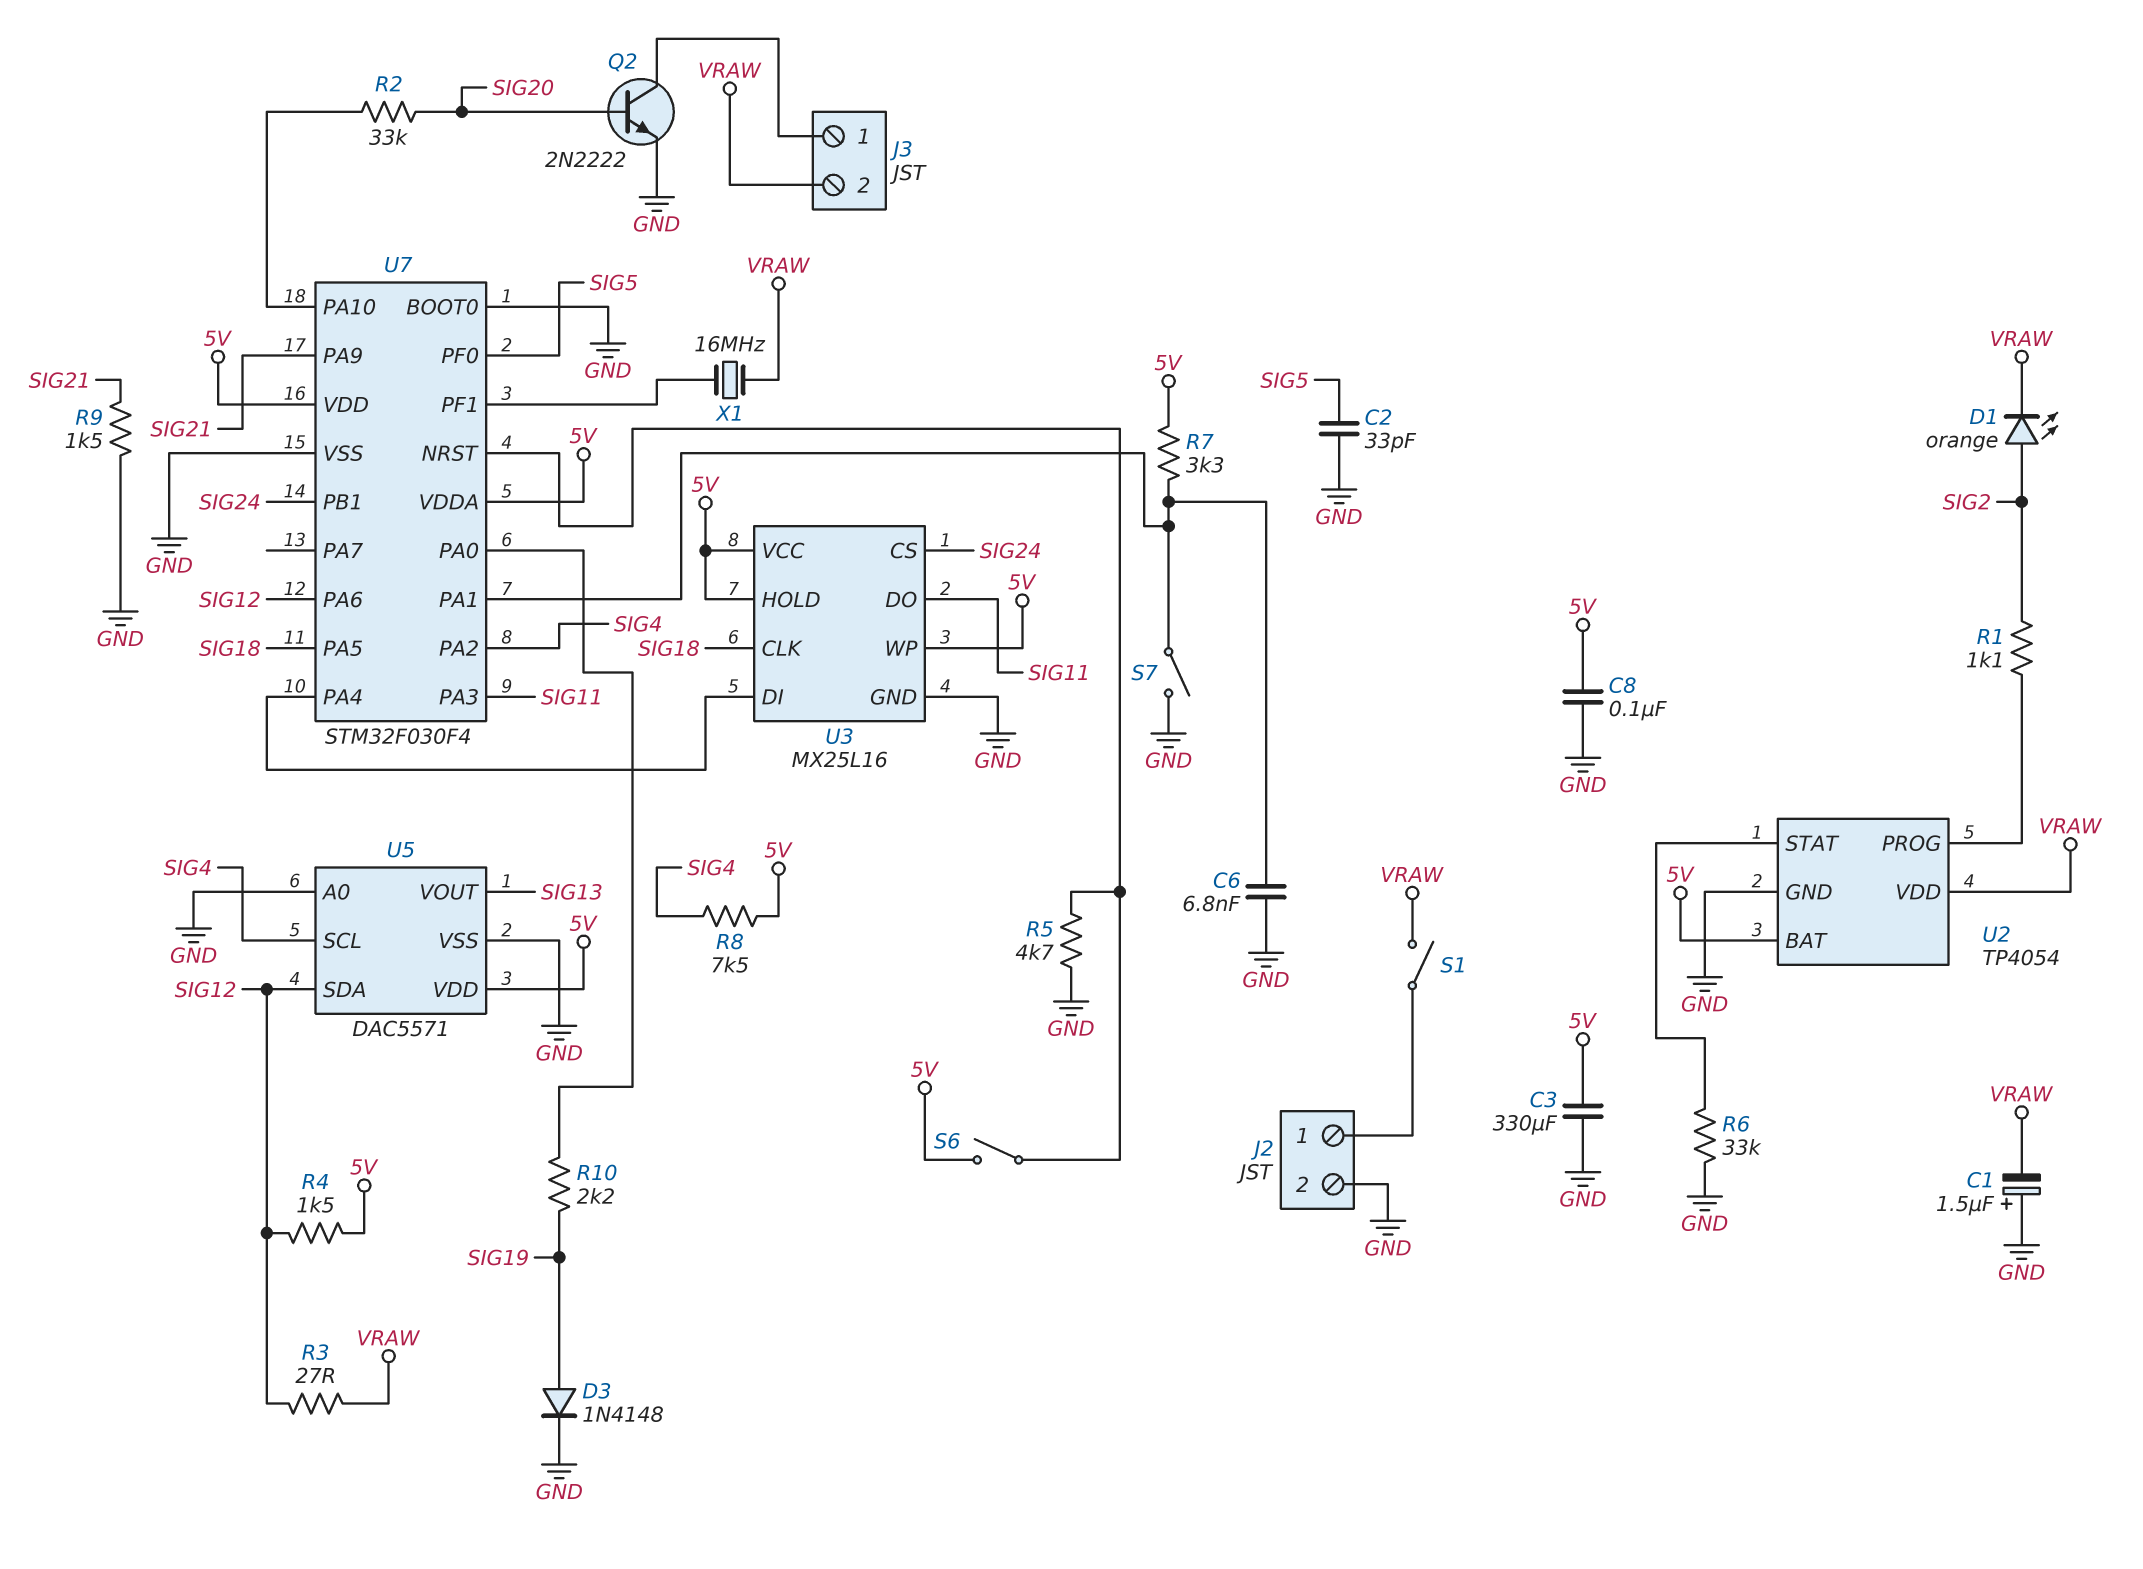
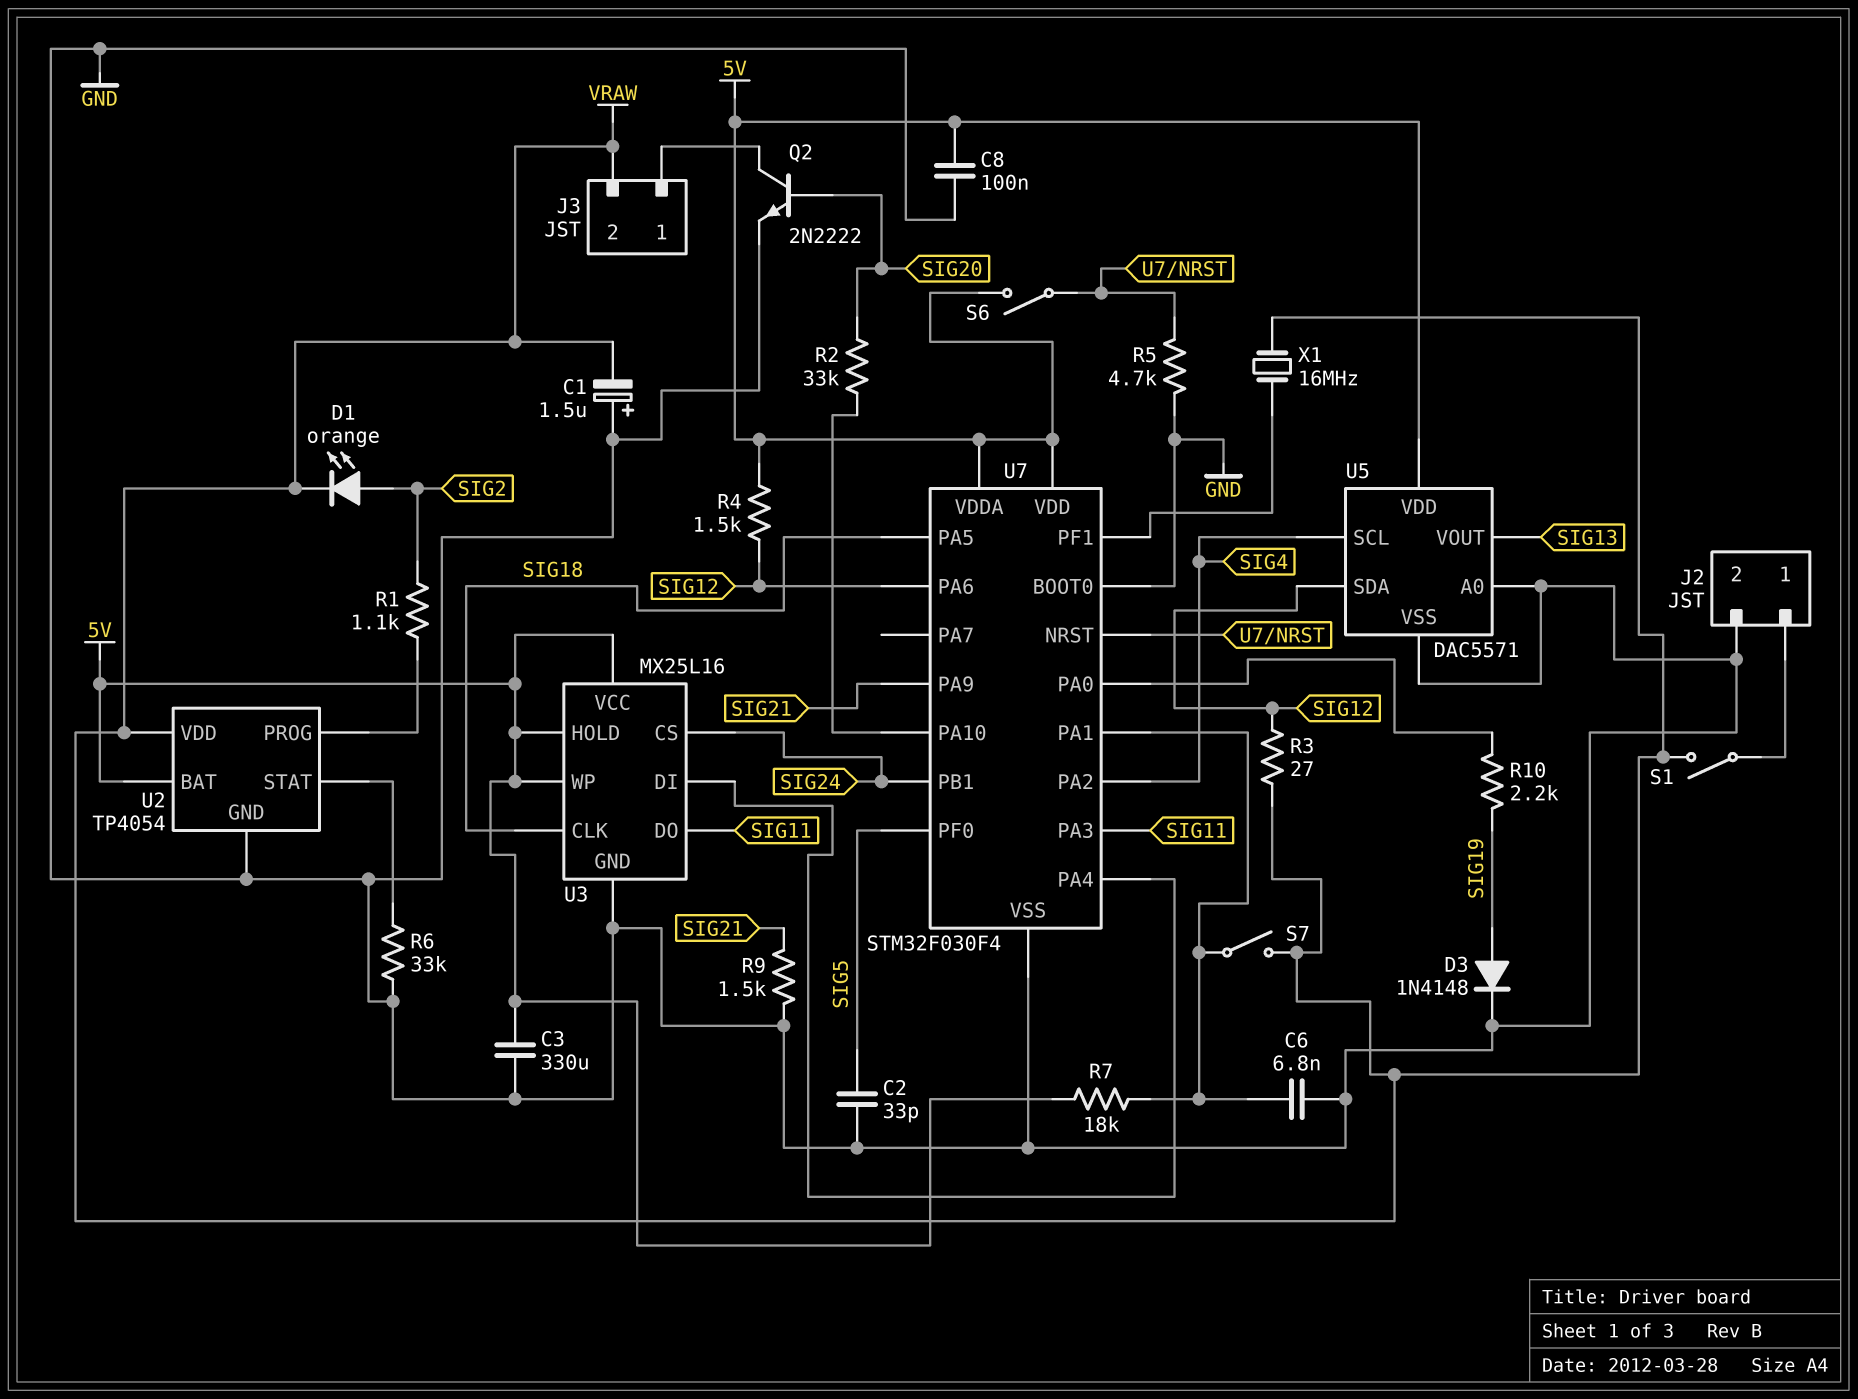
R7: 3.3k (5V, U7/PA1) -> 18k (5V, U7/PA1)
R8: 7.5k (5V, SIG4) -> none
S7: switch (GND, U7/PA1) -> switch (U7/PA1, VRAW)

